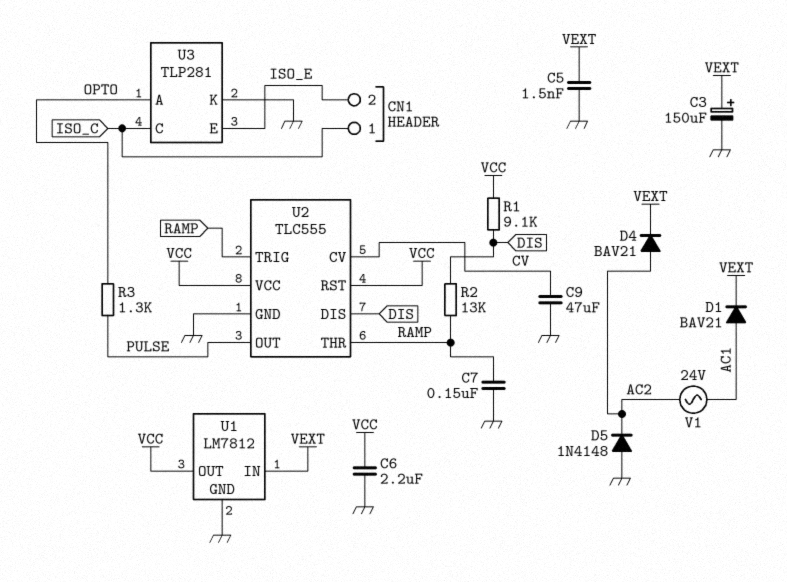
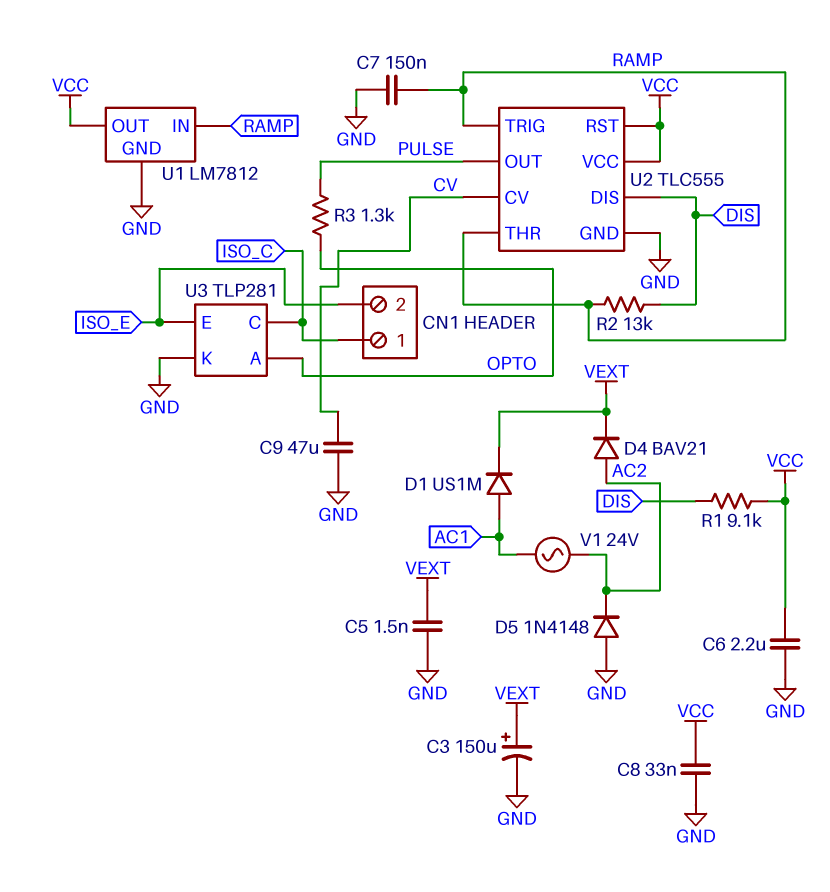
C8: none -> 33nF (GND, VCC)
D1: diode BAV21 (A AC1, K VEXT) -> diode US1M (A AC1, K VEXT)
U1 pin IN: VEXT -> RAMP

